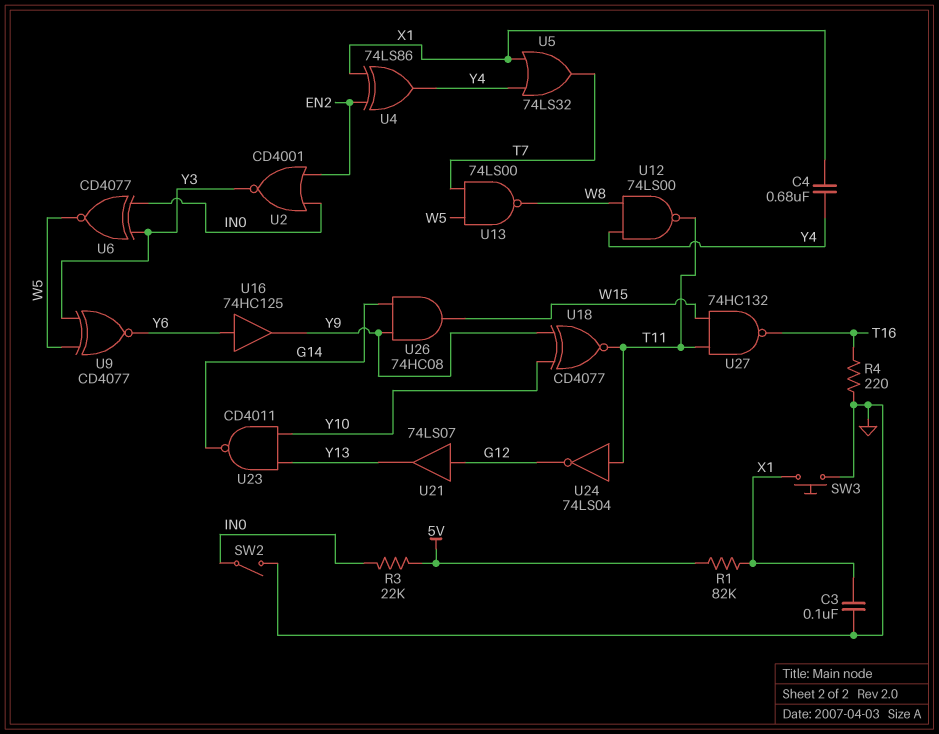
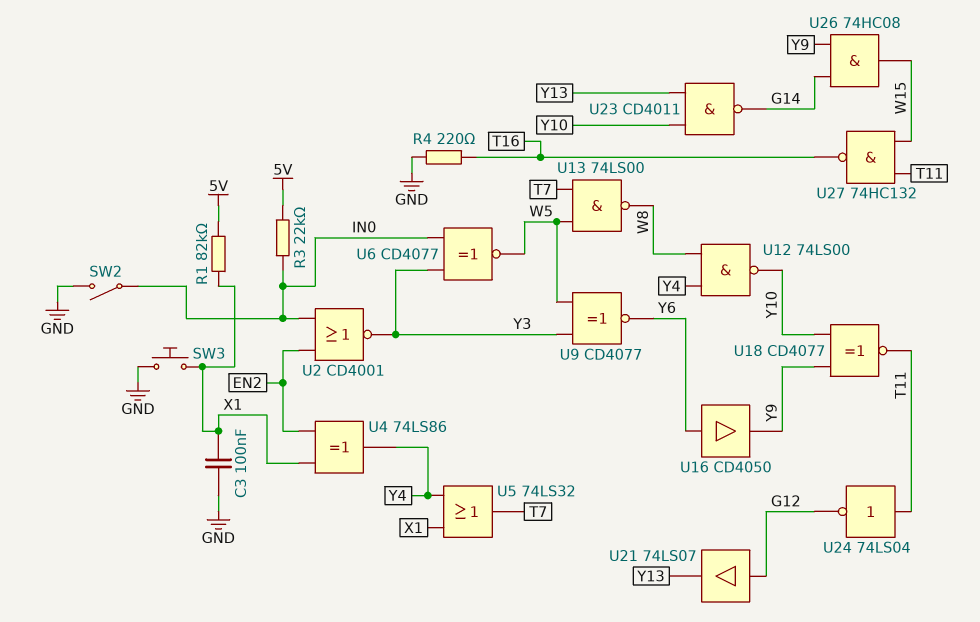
C4: 680nF (X1, Y4) -> none
U12: NAND 74LS00 (in W8, in Y4, out T11) -> NAND 74LS00 (in W8, in Y4, out Y10)
U16: buffer 74HC125 (in Y6, out Y9) -> buffer CD4050 (in Y6, out Y9)

